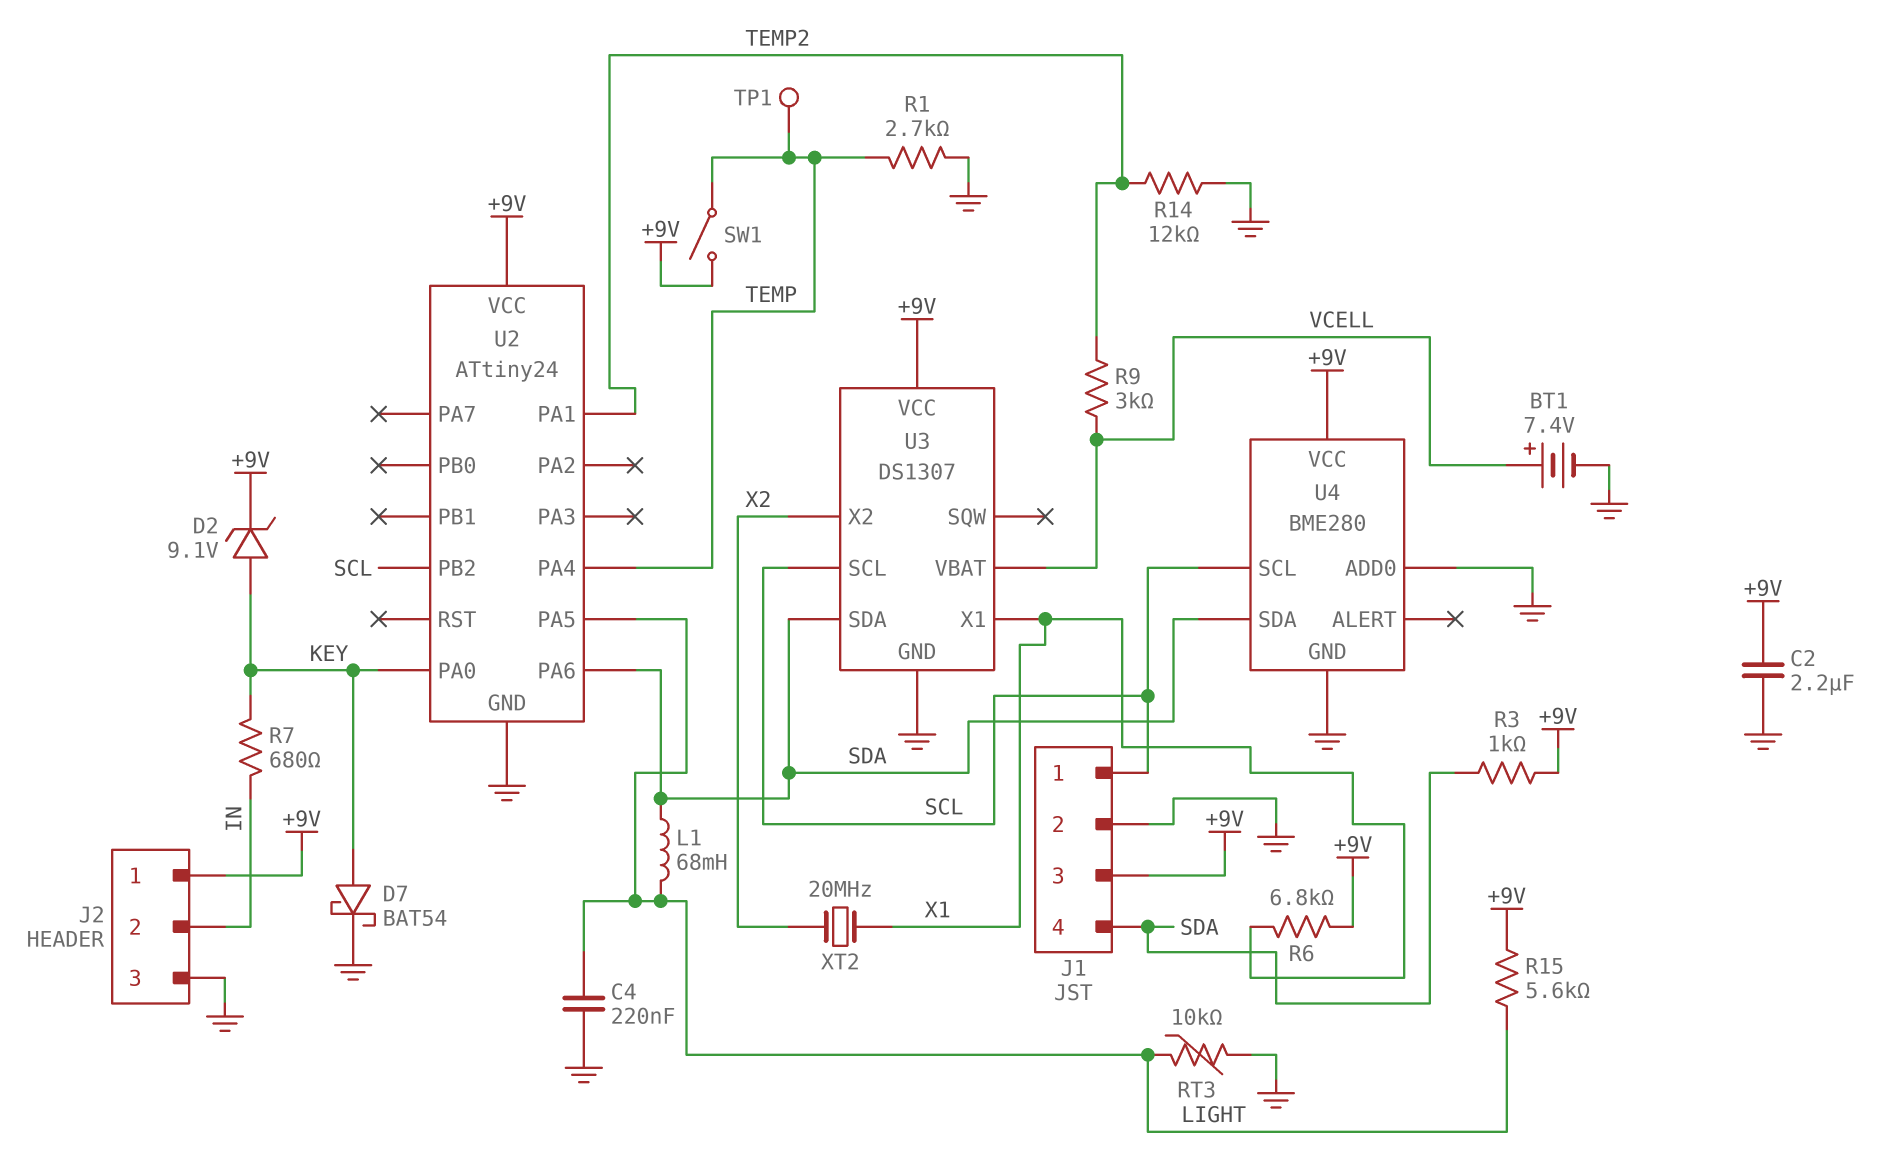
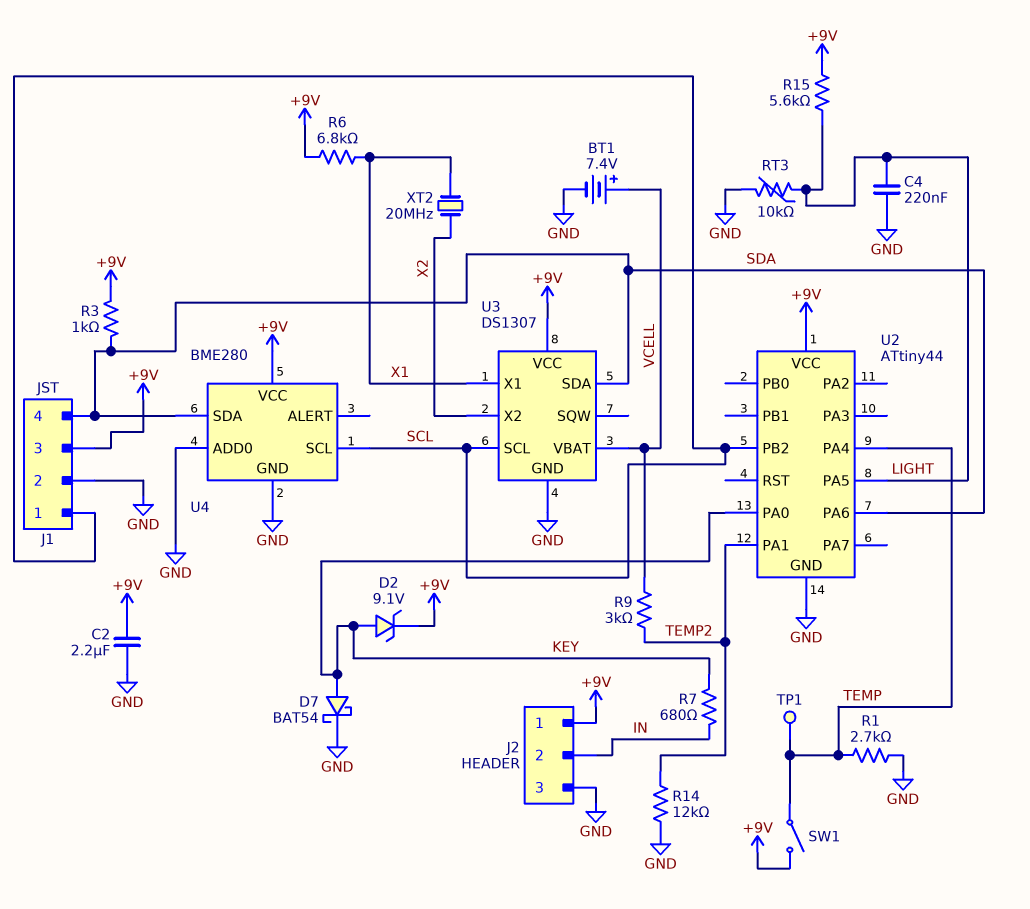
L1: 68mH (LIGHT, SDA) -> none
U2: ATtiny24 -> ATtiny44

